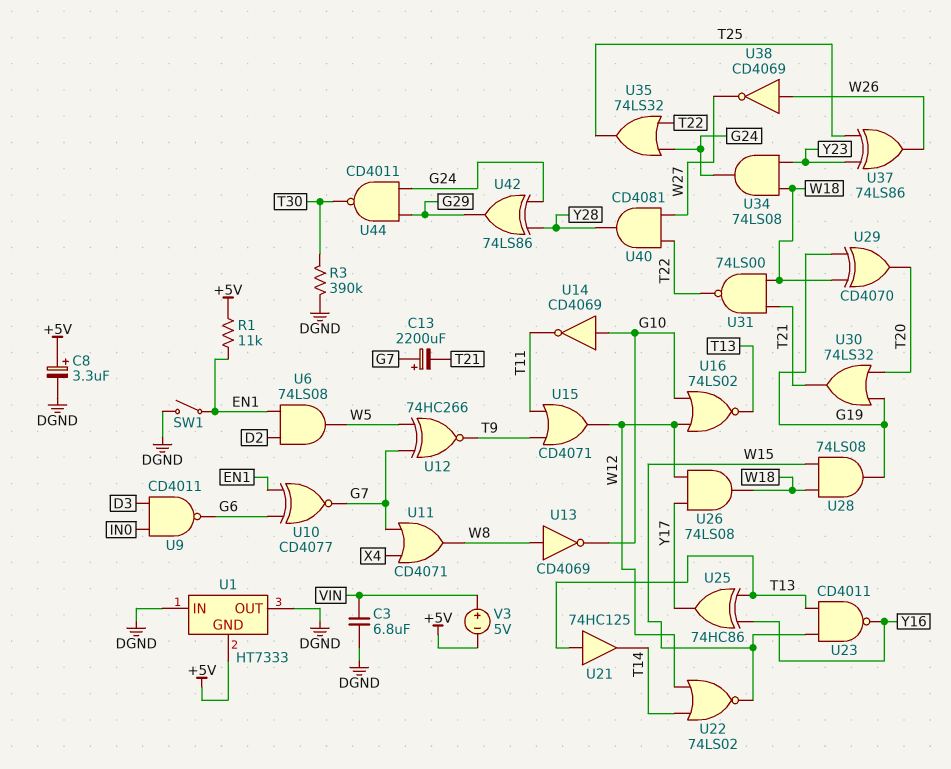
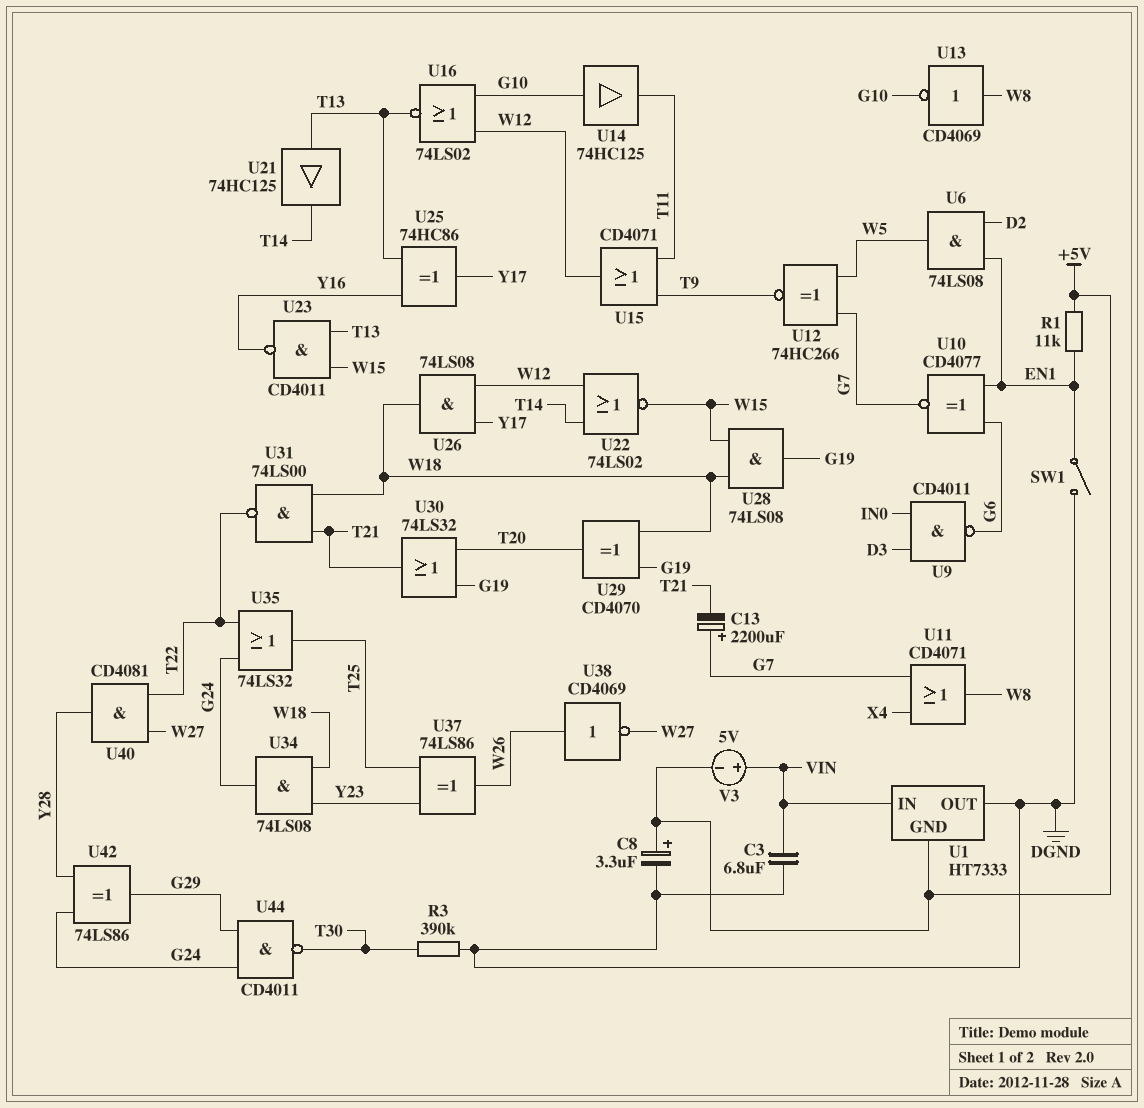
U1 pin IN: DGND -> VIN
U14: NOT CD4069 (in G10, out T11) -> buffer 74HC125 (in G10, out T11)

